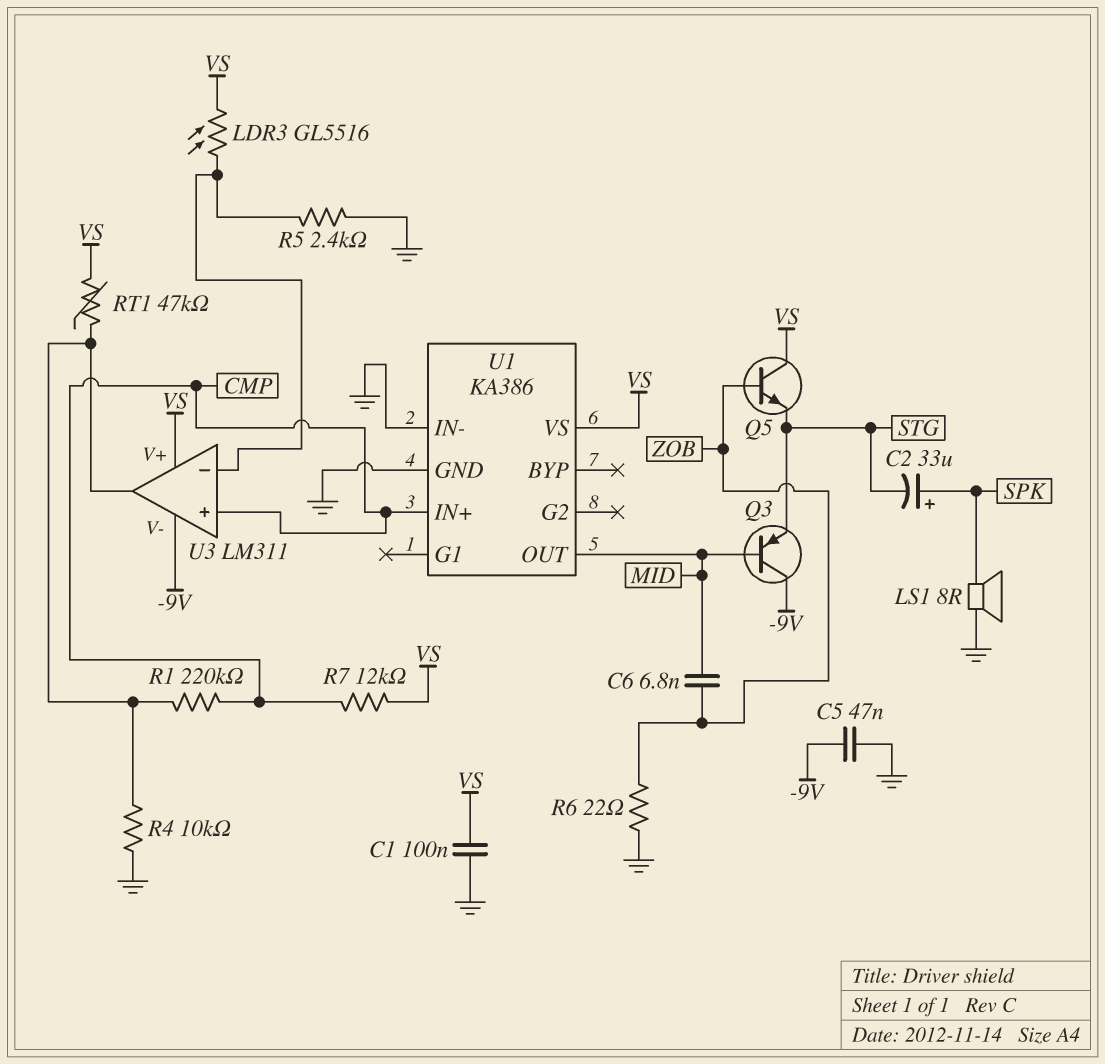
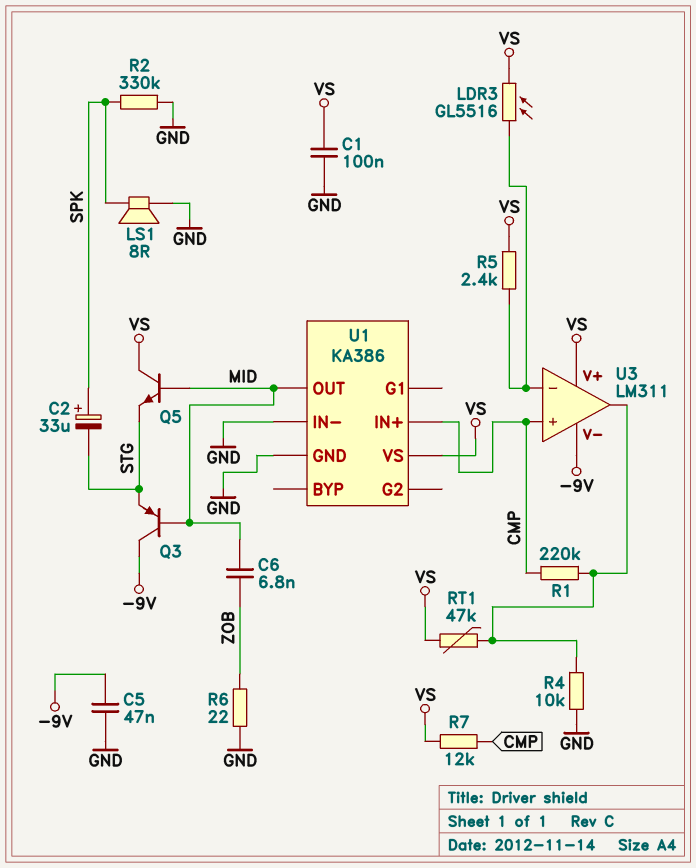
Q5: NPN (B ZOB, C VS, E STG) -> NPN (B MID, C VS, E STG)
R2: none -> 330k (GND, SPK)
R5: 2.4k (GND, U3/in-) -> 2.4k (U3/in-, VS)

